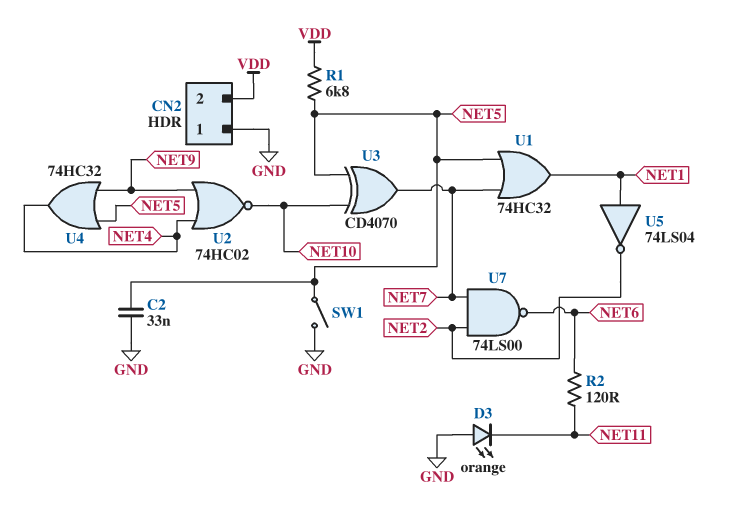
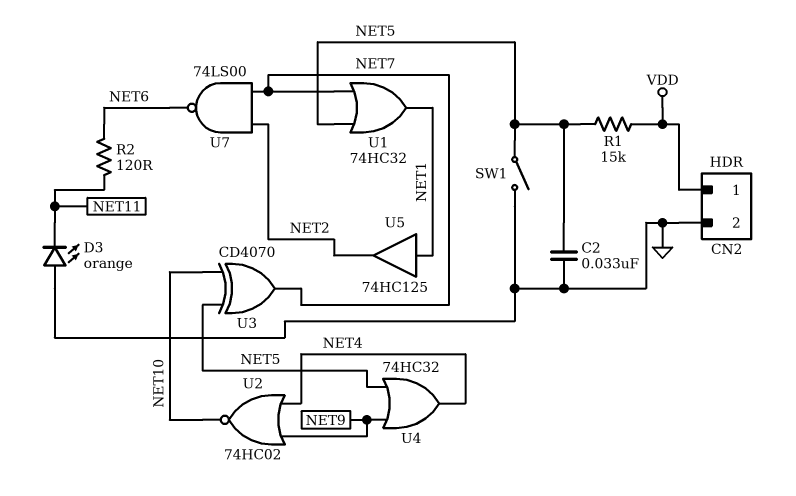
CN2 pin 1: GND -> VDD
CN2 pin 2: VDD -> GND
R1: 6.8k (NET5, VDD) -> 15k (NET5, VDD)
U5: NOT 74LS04 (in NET1, out NET2) -> buffer 74HC125 (in NET1, out NET2)

